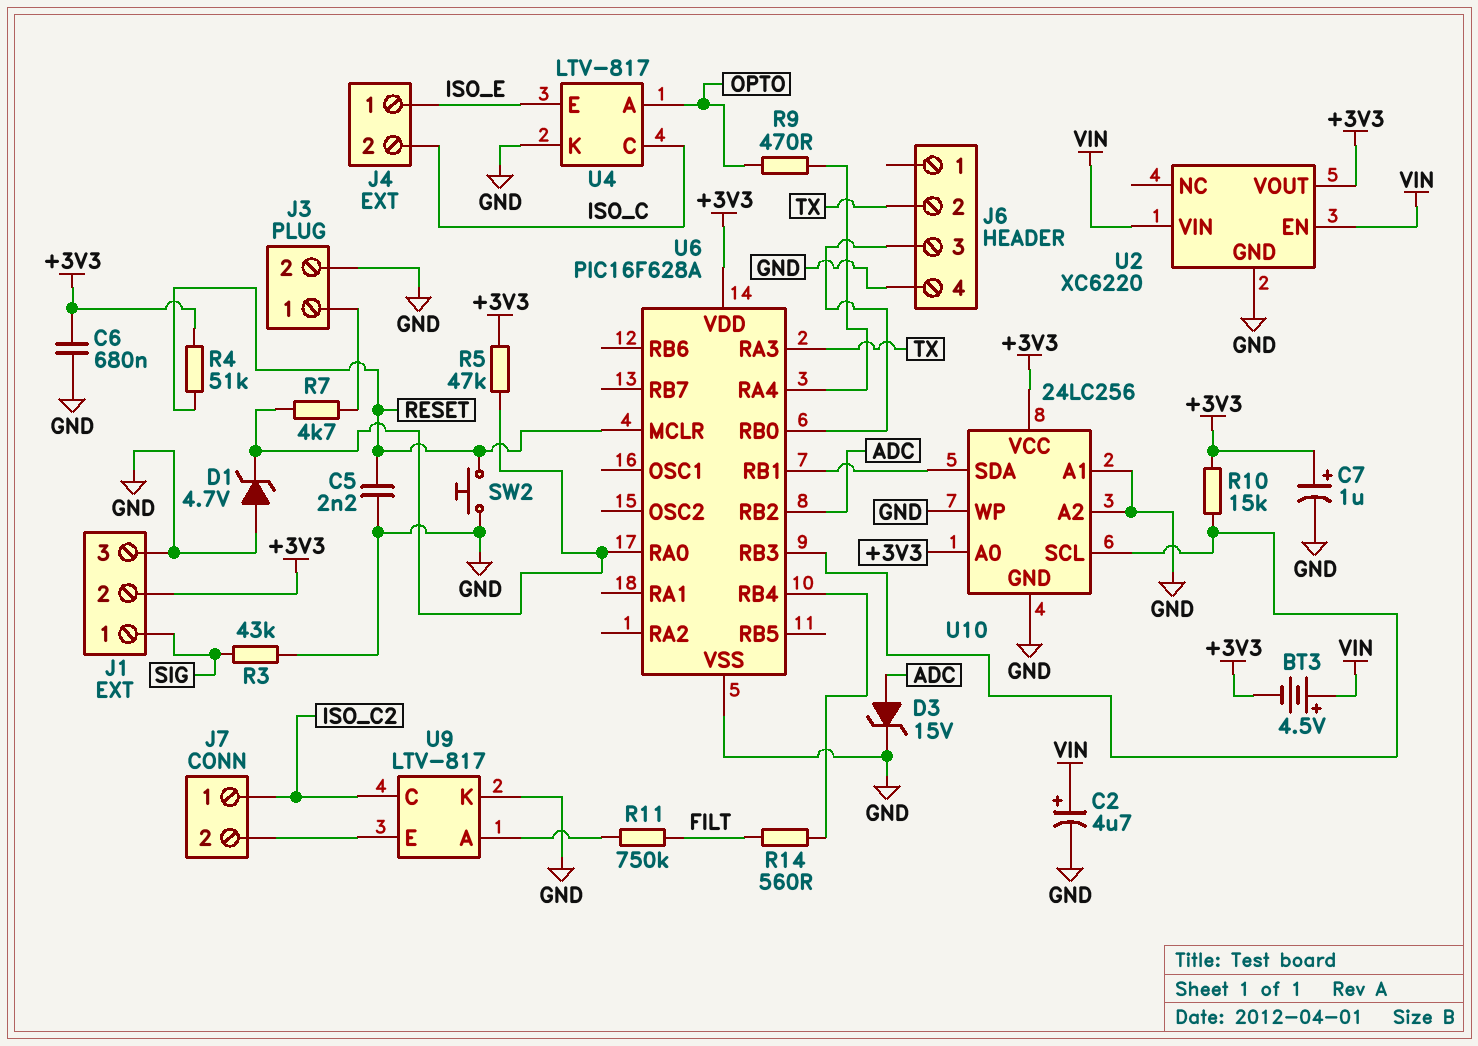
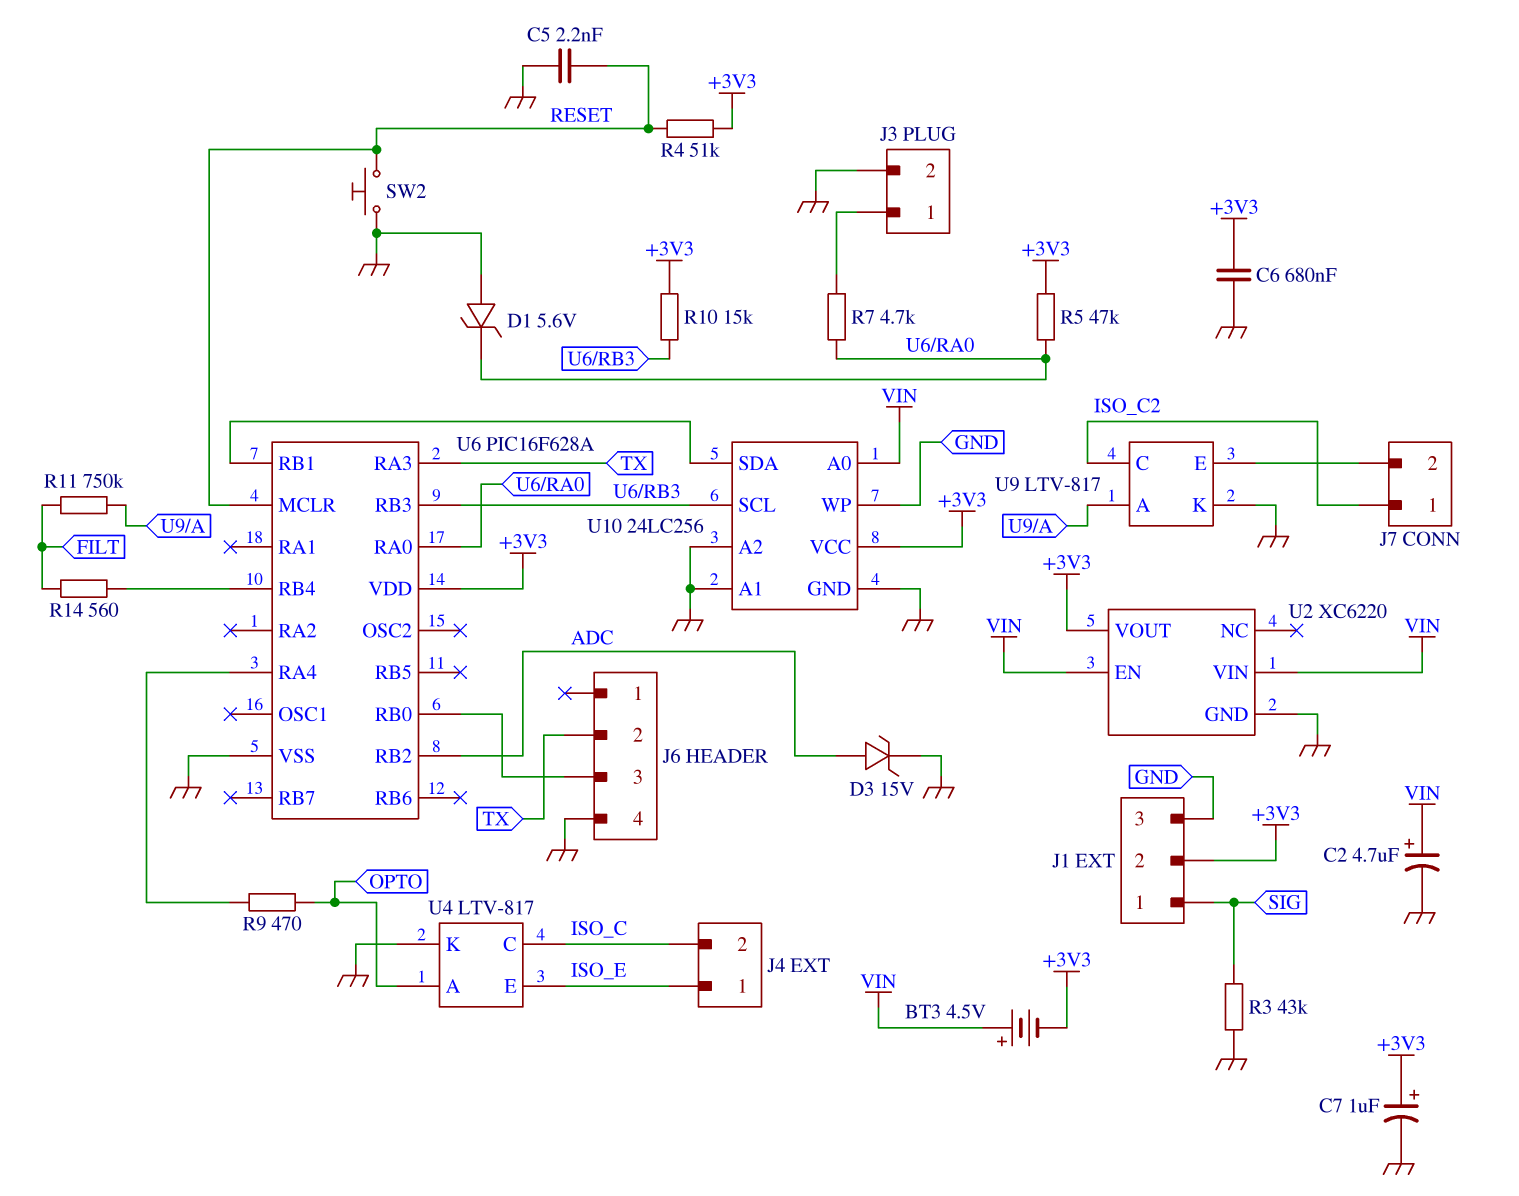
D1: zener 4.7V (A GND, K U6/RA0) -> zener 5.6V (A GND, K U6/RA0)
U10 pin A0: +3V3 -> VIN

